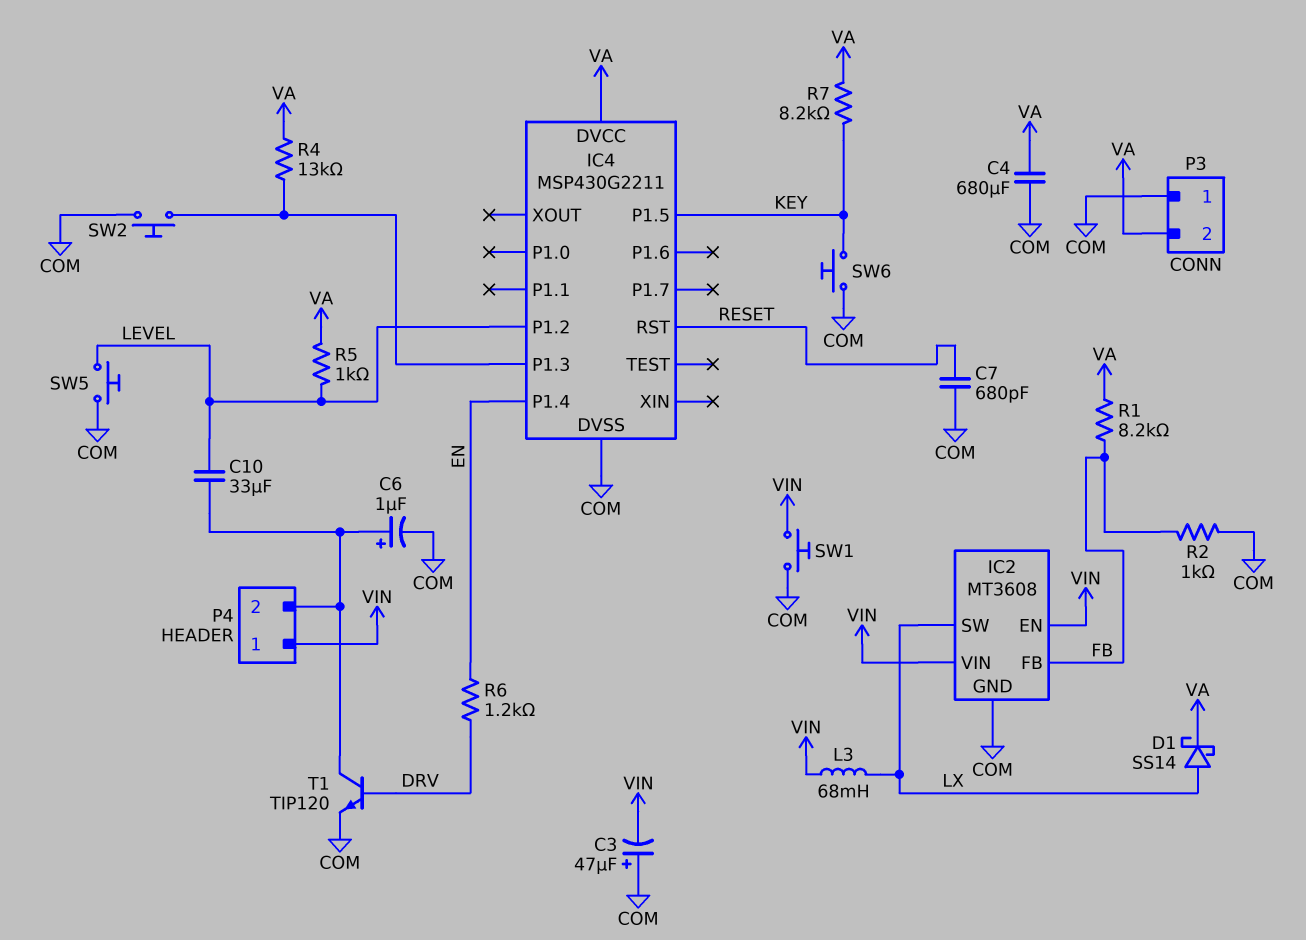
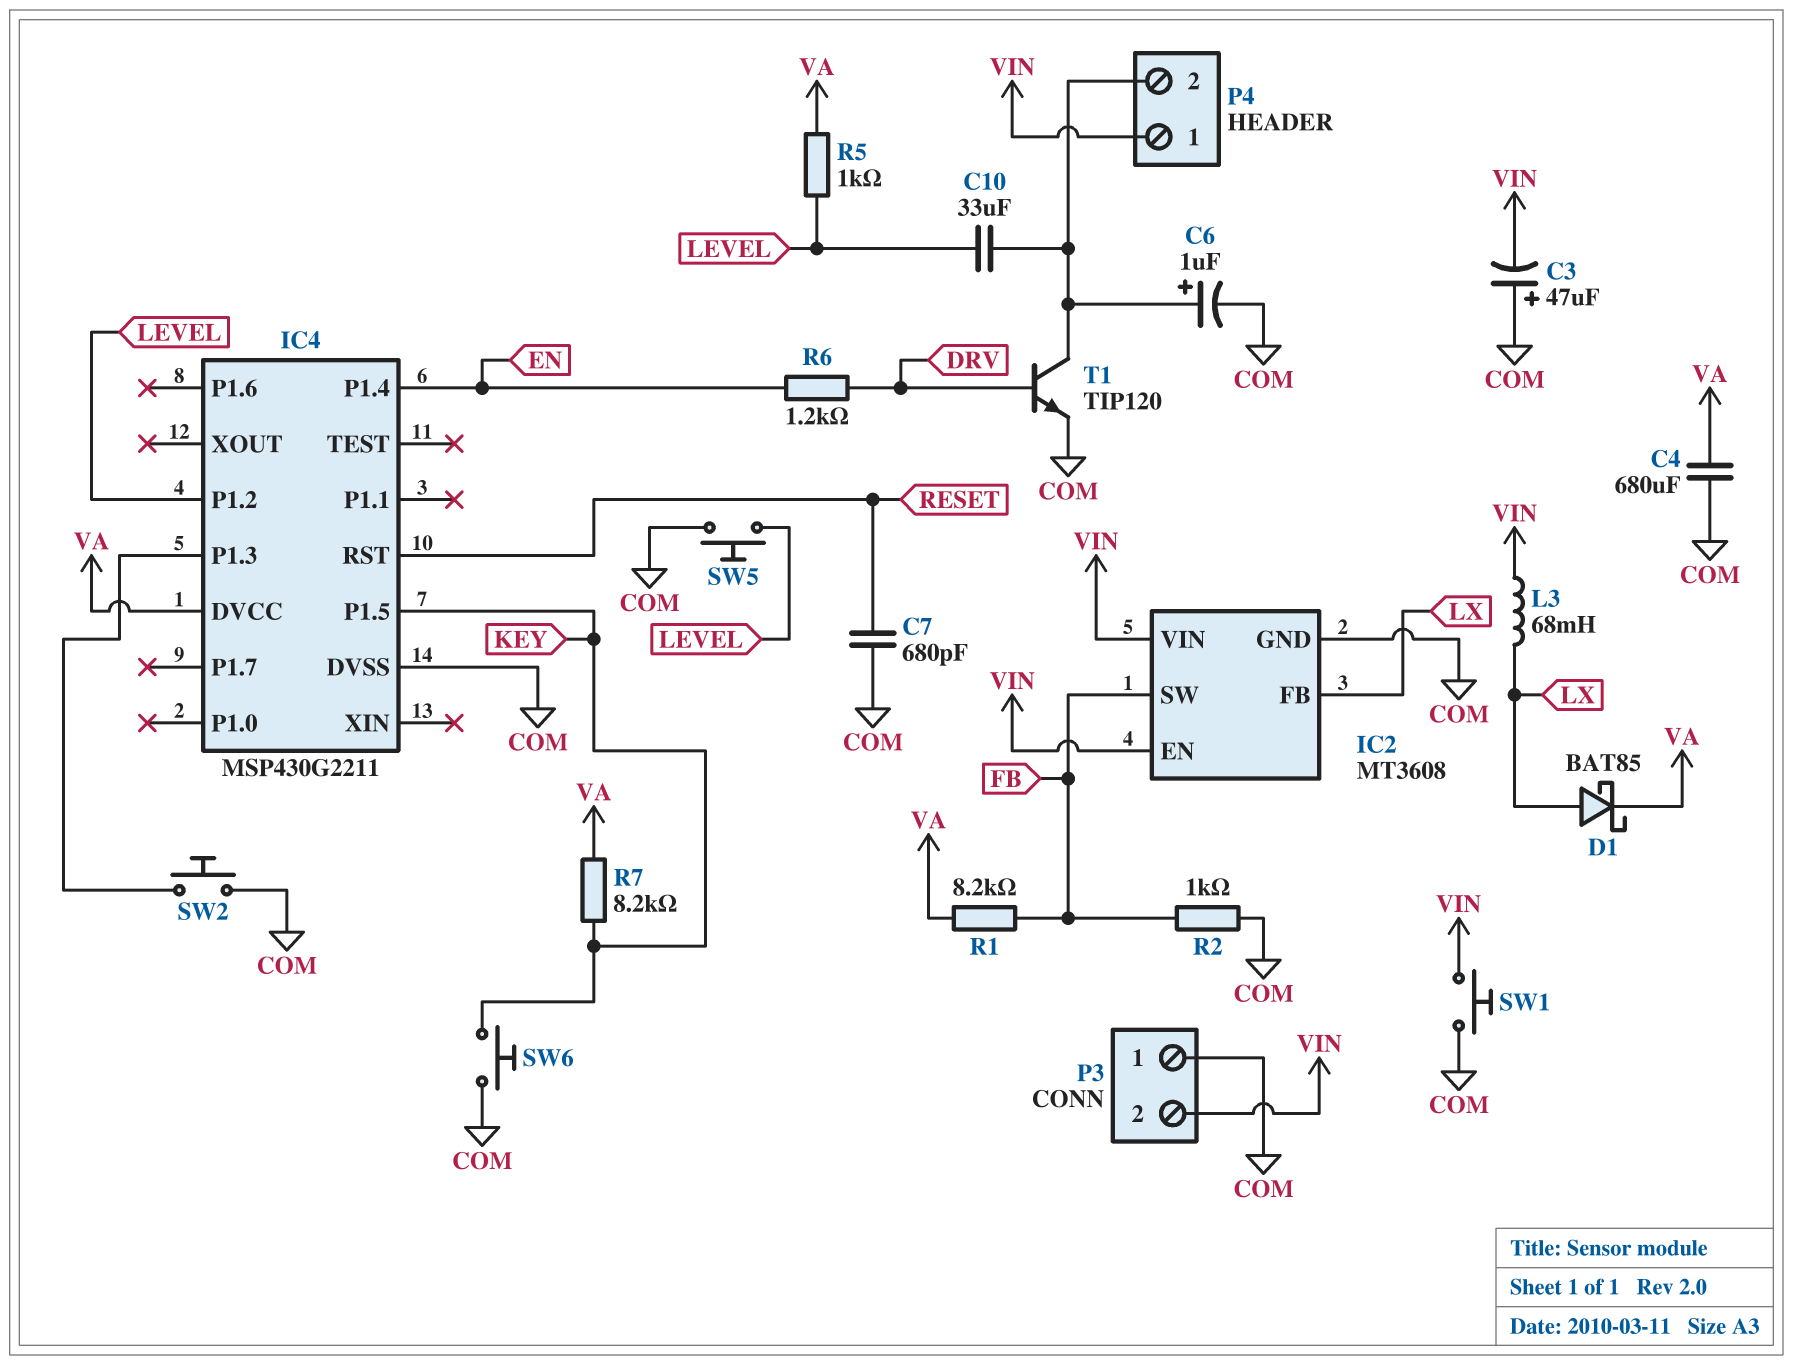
D1: schottky SS14 (A LX, K VA) -> schottky BAT85 (A LX, K VA)
IC2 pin FB: FB -> LX
IC2 pin SW: LX -> FB
P3 pin 2: VA -> VIN
R4: 13k (IC4/P1.3, VA) -> none

